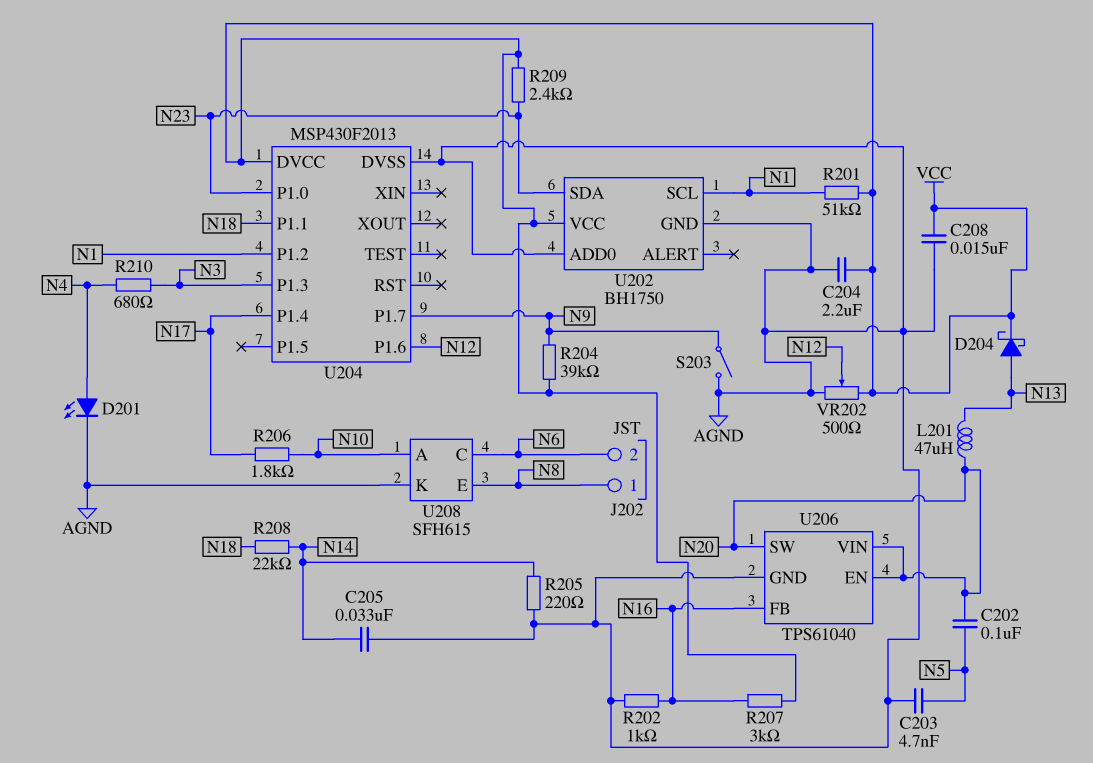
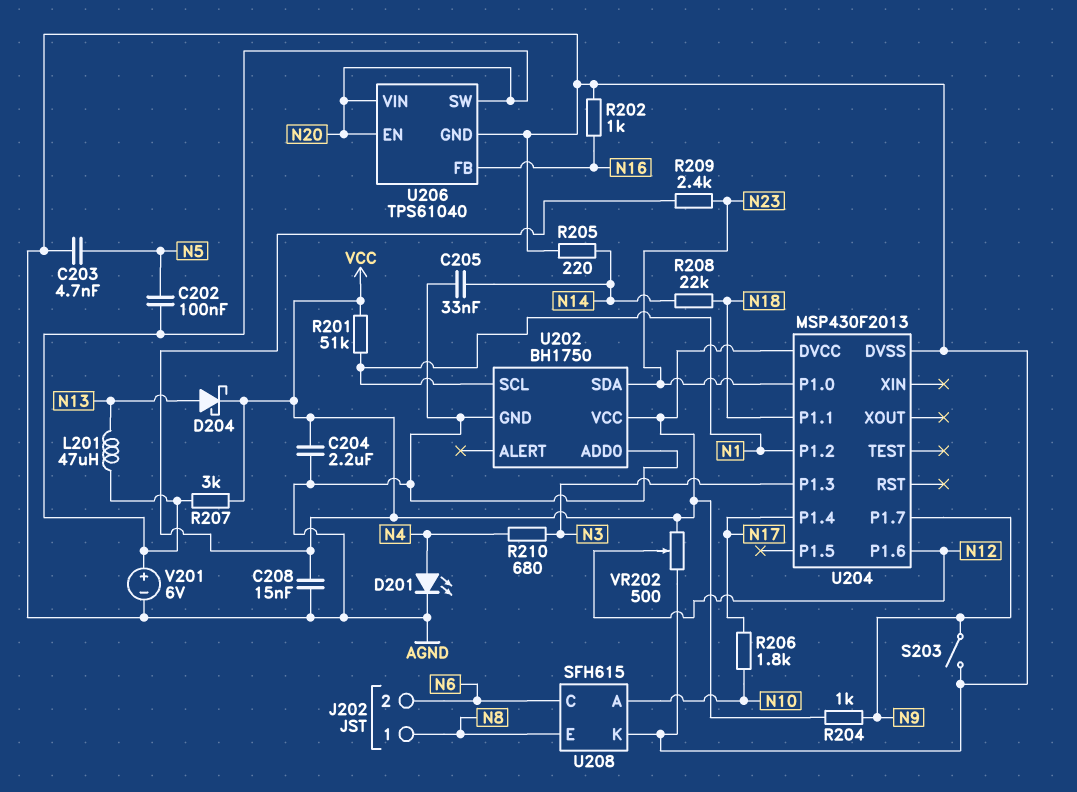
R204: 39k (N9, VCC) -> 1k (N9, VCC)
R207: 3k (N16, VCC) -> 3k (N20, VCC)
V201: none -> 6V (plus N20, minus AGND)

